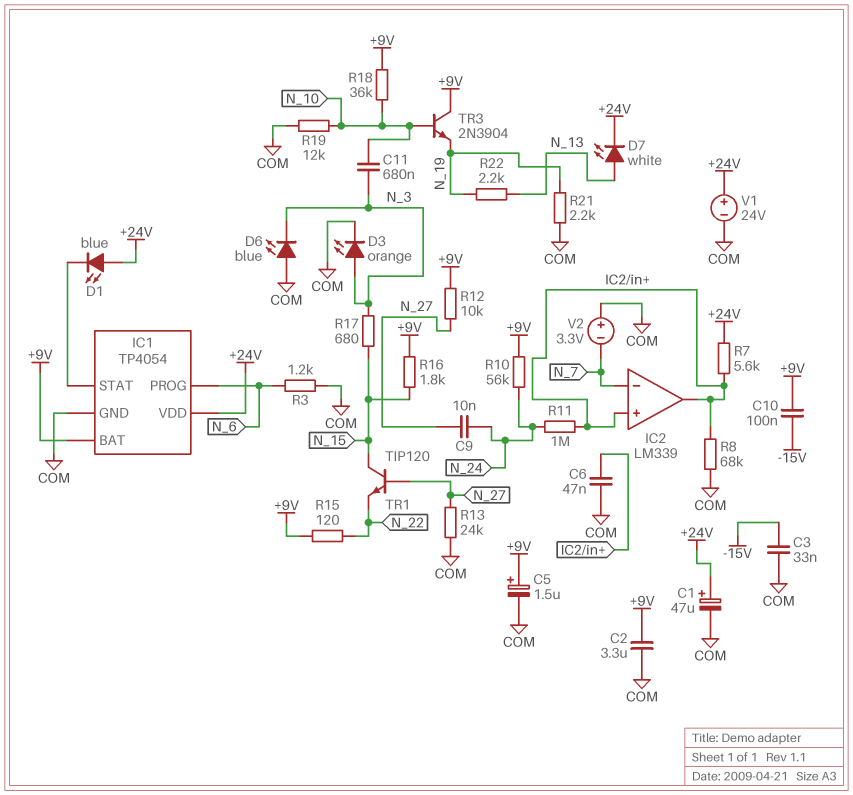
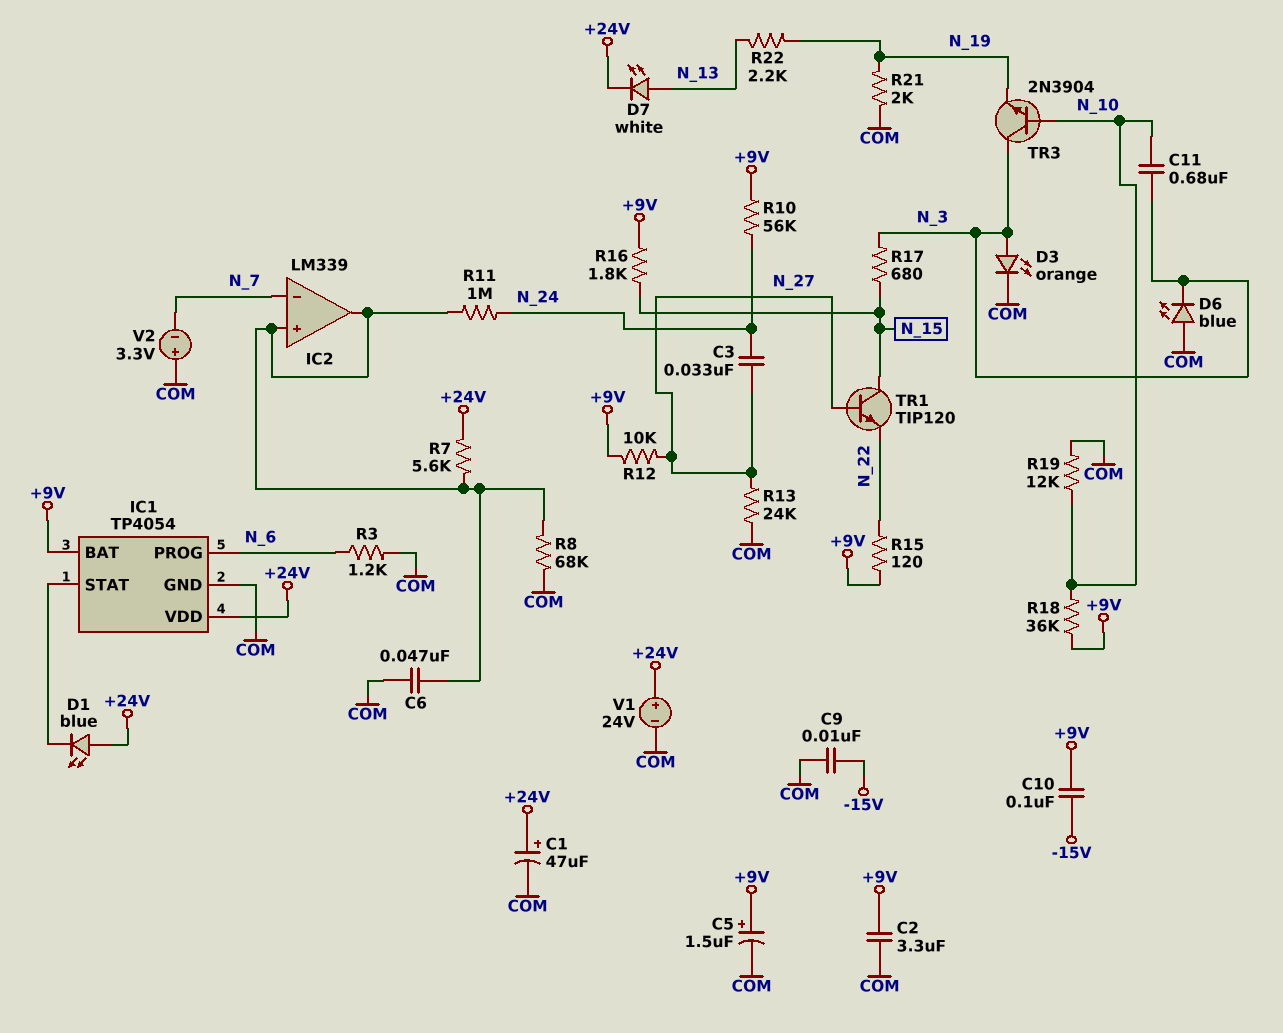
C3: 33nF (-15V, COM) -> 33nF (N_24, N_27)
C9: 10nF (N_24, N_27) -> 10nF (-15V, COM)
R21: 2.2k (COM, N_19) -> 2k (COM, N_19)
TR3: NPN 2N3904 (B N_10, C +9V, E N_19) -> NPN 2N3904 (B N_10, C N_3, E N_19)

